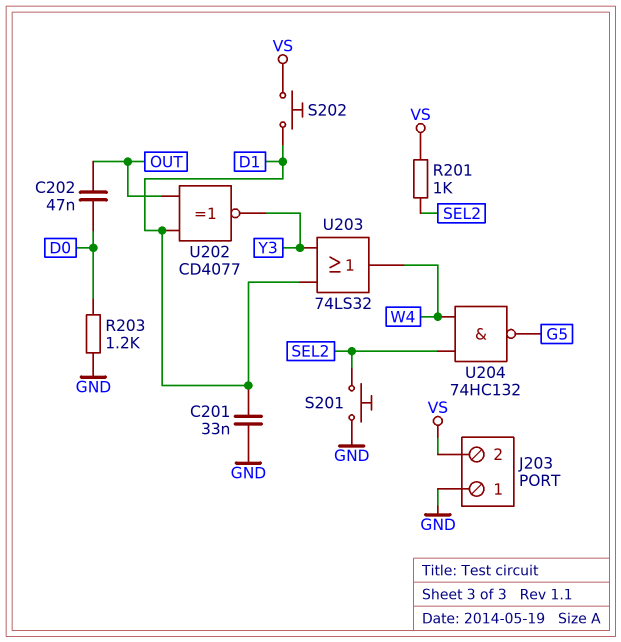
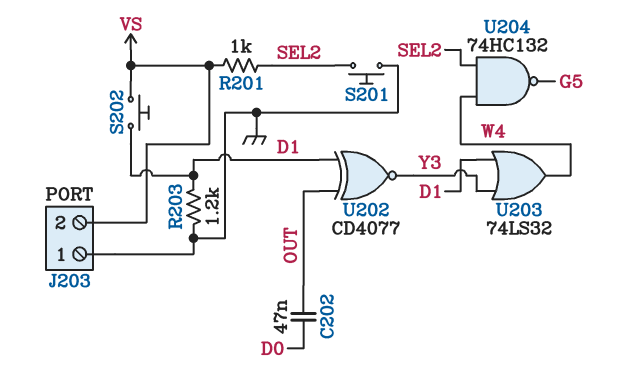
C201: 33nF (D1, GND) -> none
R203: 1.2k (D0, GND) -> 1.2k (D1, GND)

